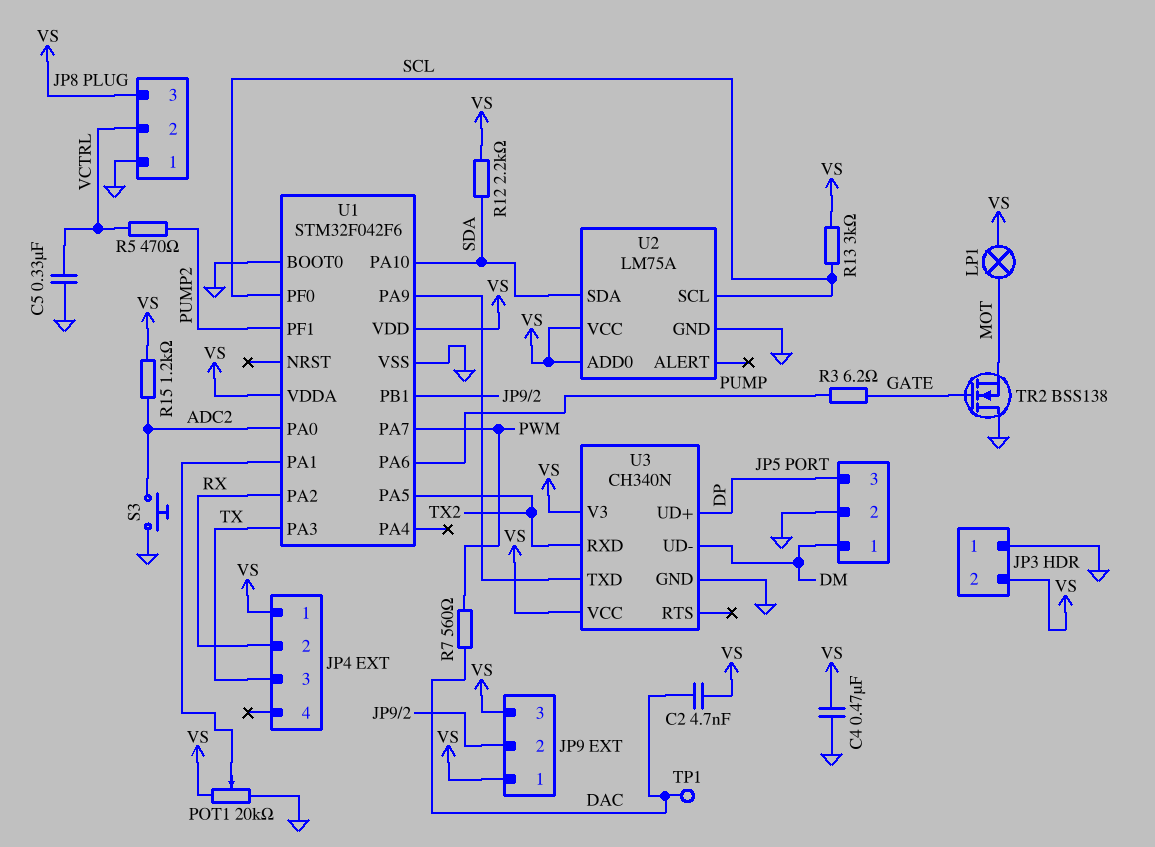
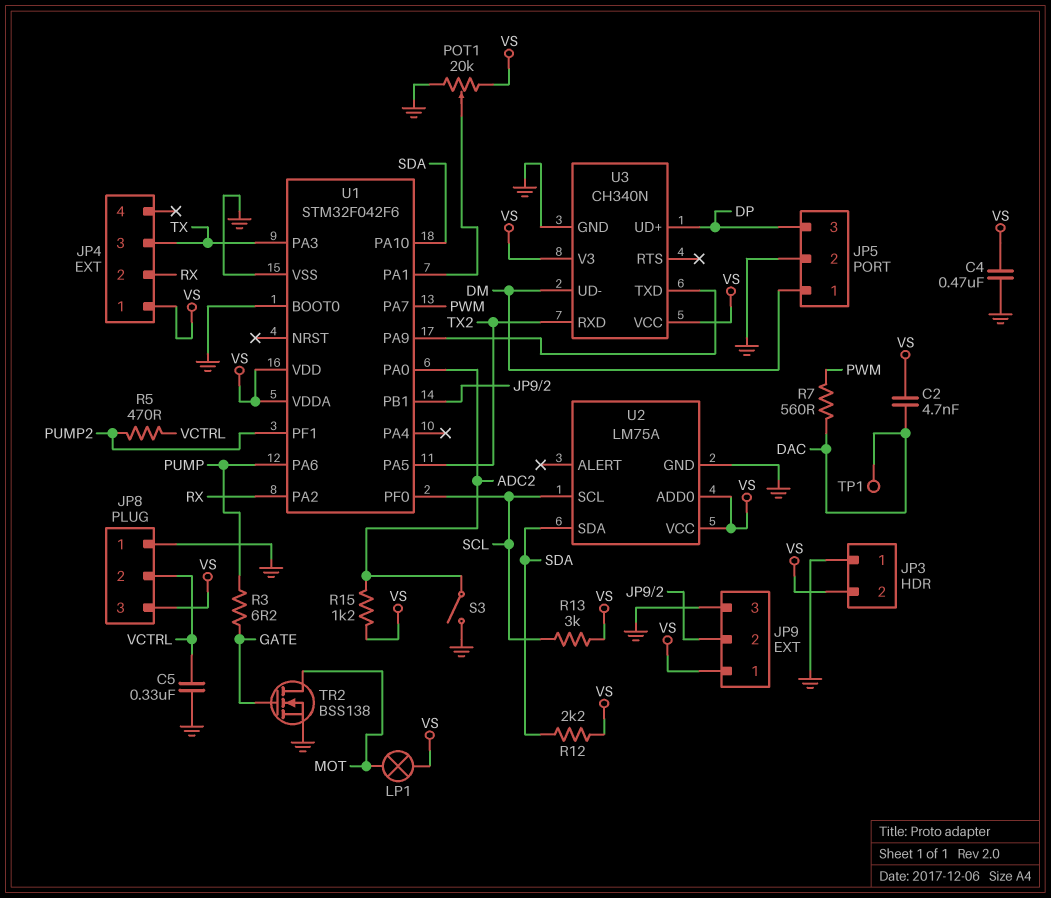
JP9 pin 3: VS -> GND
S3: button (ADC2, GND) -> switch (ADC2, GND)
TR2: NMOS BSS138 (G GATE, D GND, S MOT) -> NMOS BSS138 (G GATE, D MOT, S GND)

